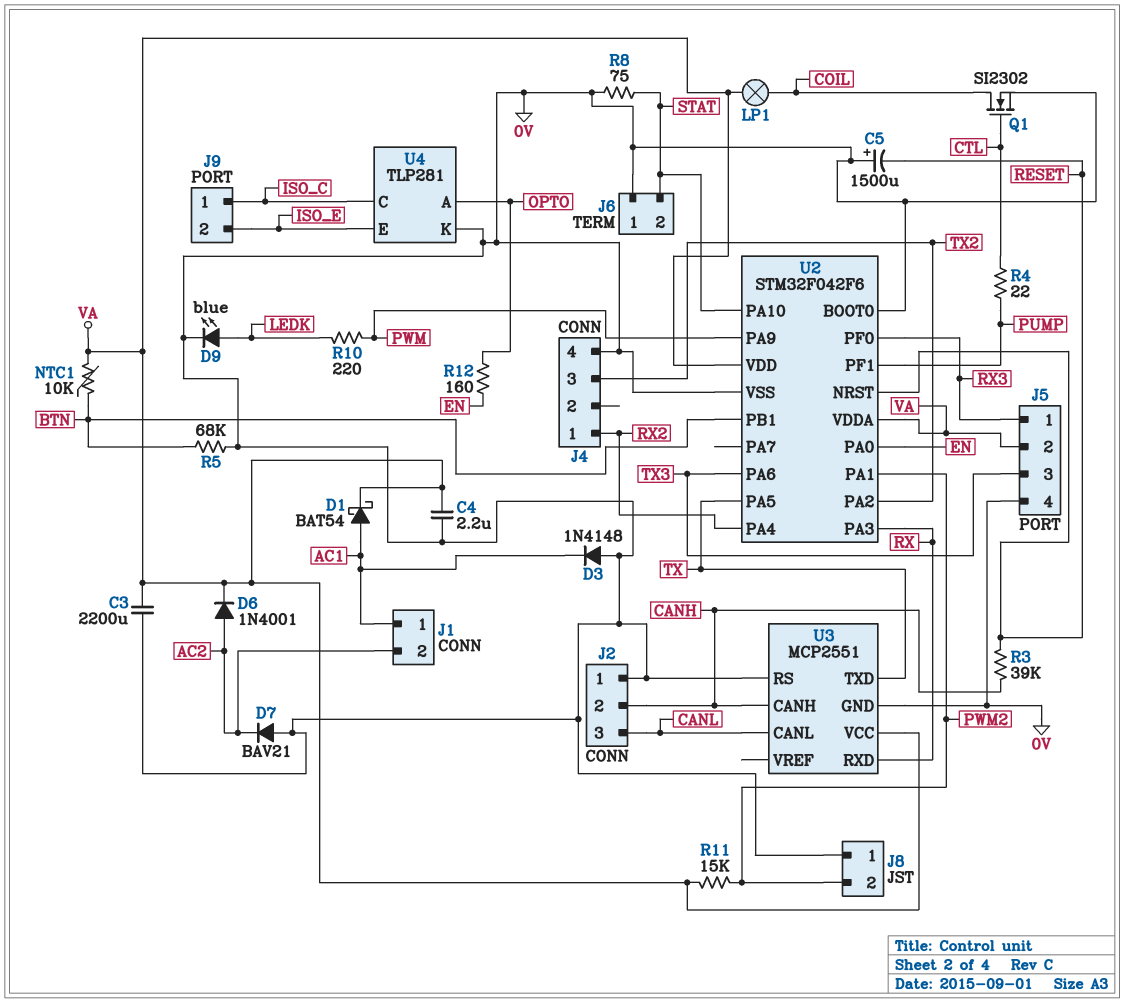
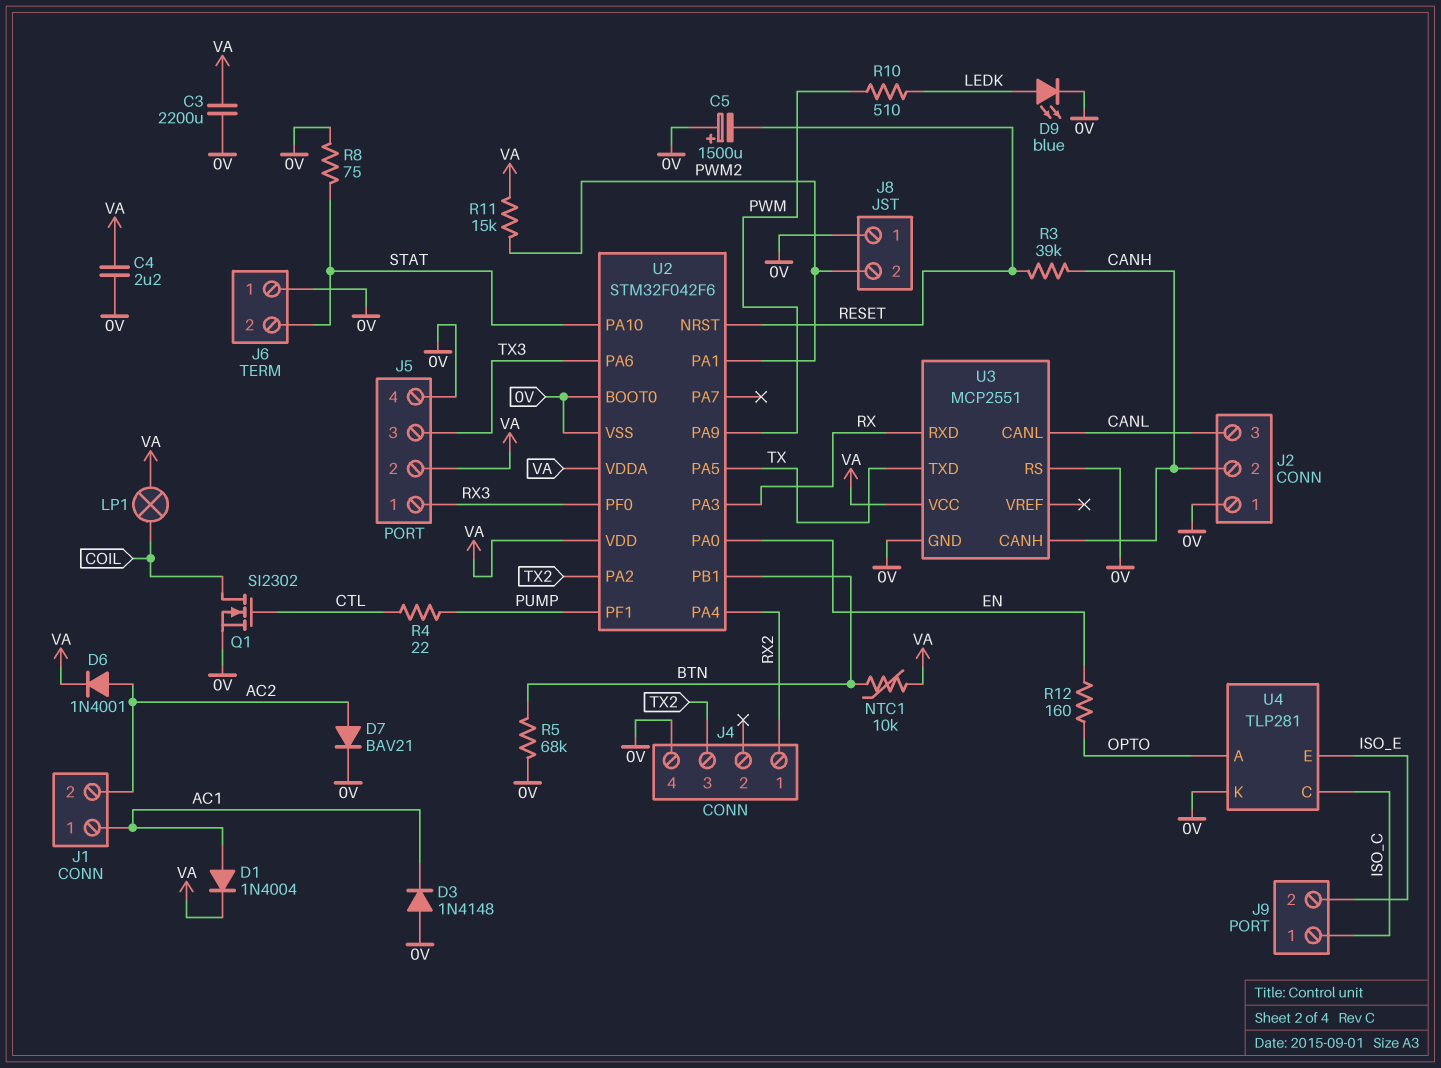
D1: schottky BAT54 (A AC1, K VA) -> diode 1N4004 (A AC1, K VA)
D7: diode BAV21 (A 0V, K AC2) -> diode BAV21 (A AC2, K 0V)
R10: 220 (LEDK, PWM) -> 510 (LEDK, PWM)

